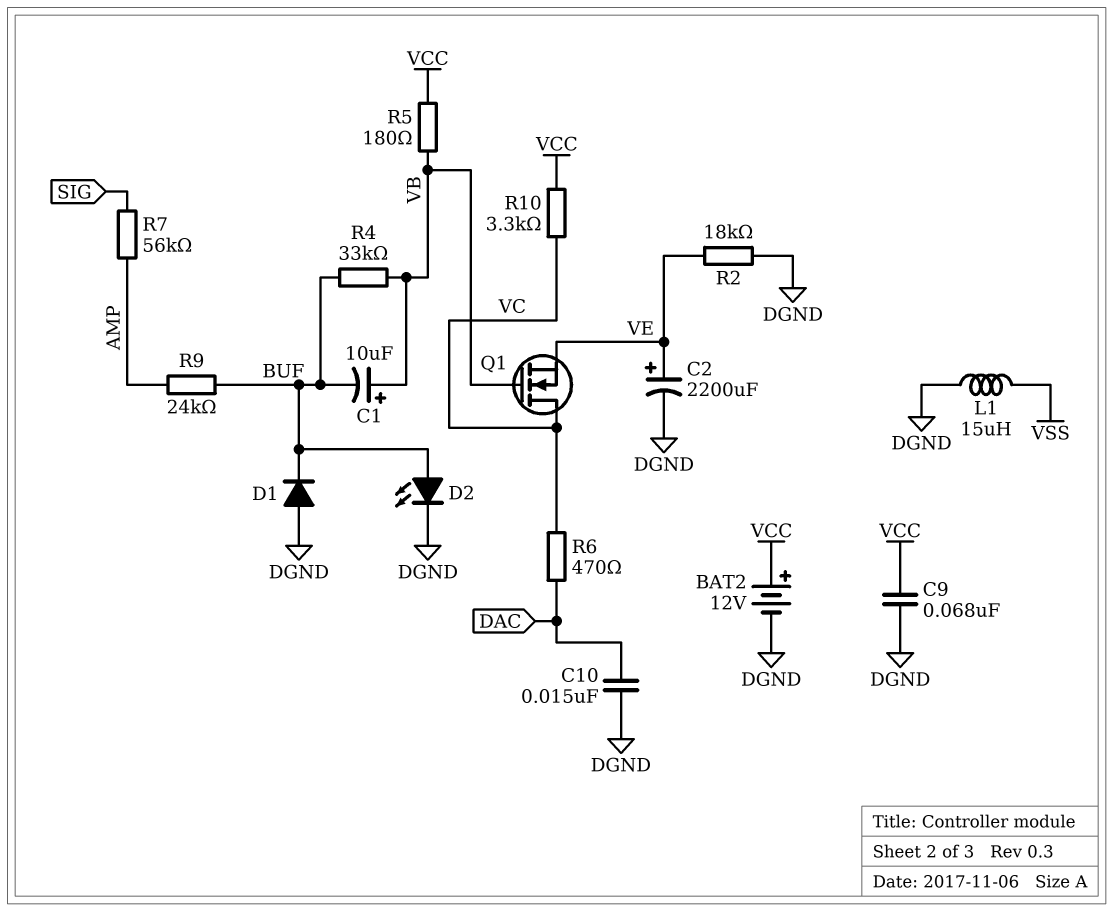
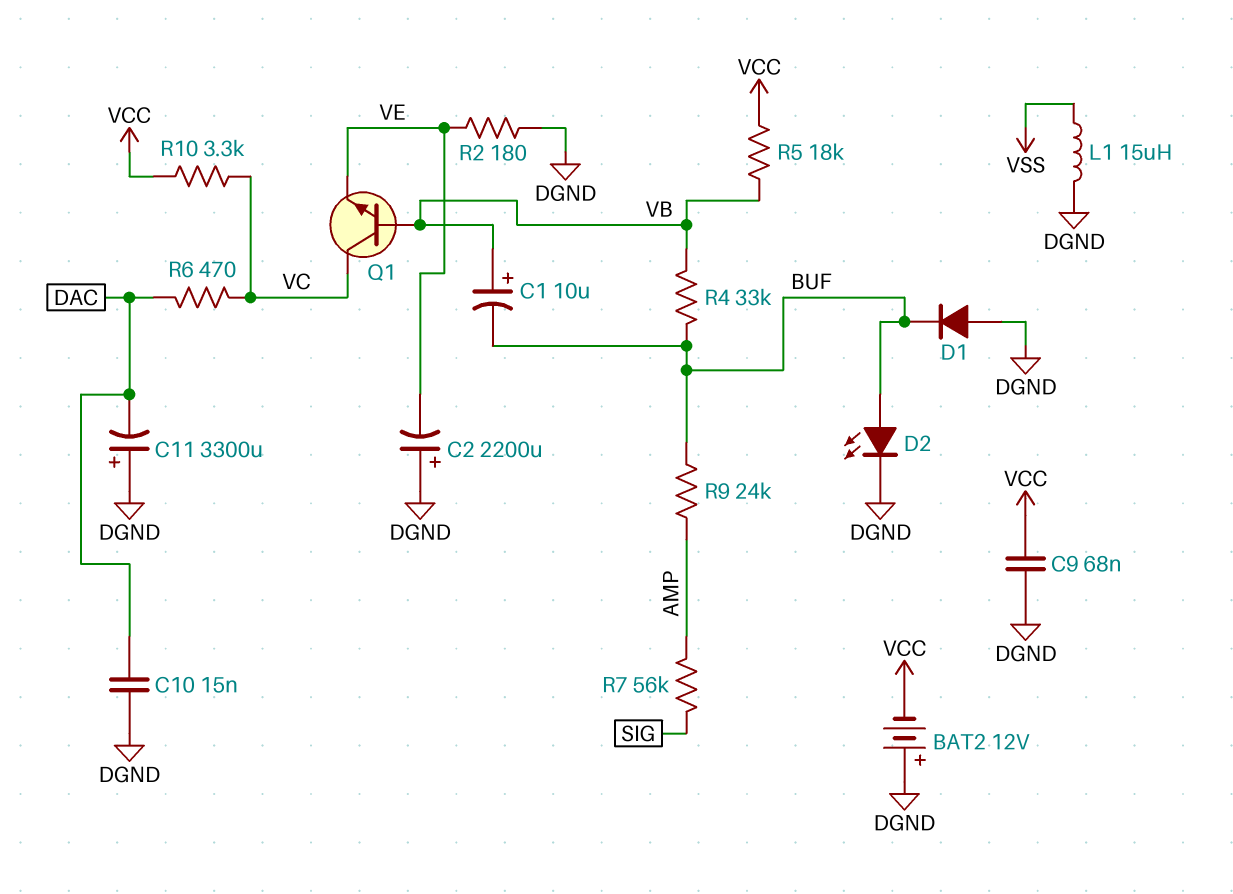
BAT2: 12V (plus VCC, minus DGND) -> 12V (plus DGND, minus VCC)
C2: 2200uF (plus VE, minus DGND) -> 2200uF (plus DGND, minus VE)
C11: none -> 3300uF (plus DGND, minus DAC)
Q1: NMOS (G VB, D VC, S VE) -> NPN (B VB, C VC, E VE)
R2: 18k (DGND, VE) -> 180 (DGND, VE)
R5: 180 (VB, VCC) -> 18k (VB, VCC)

